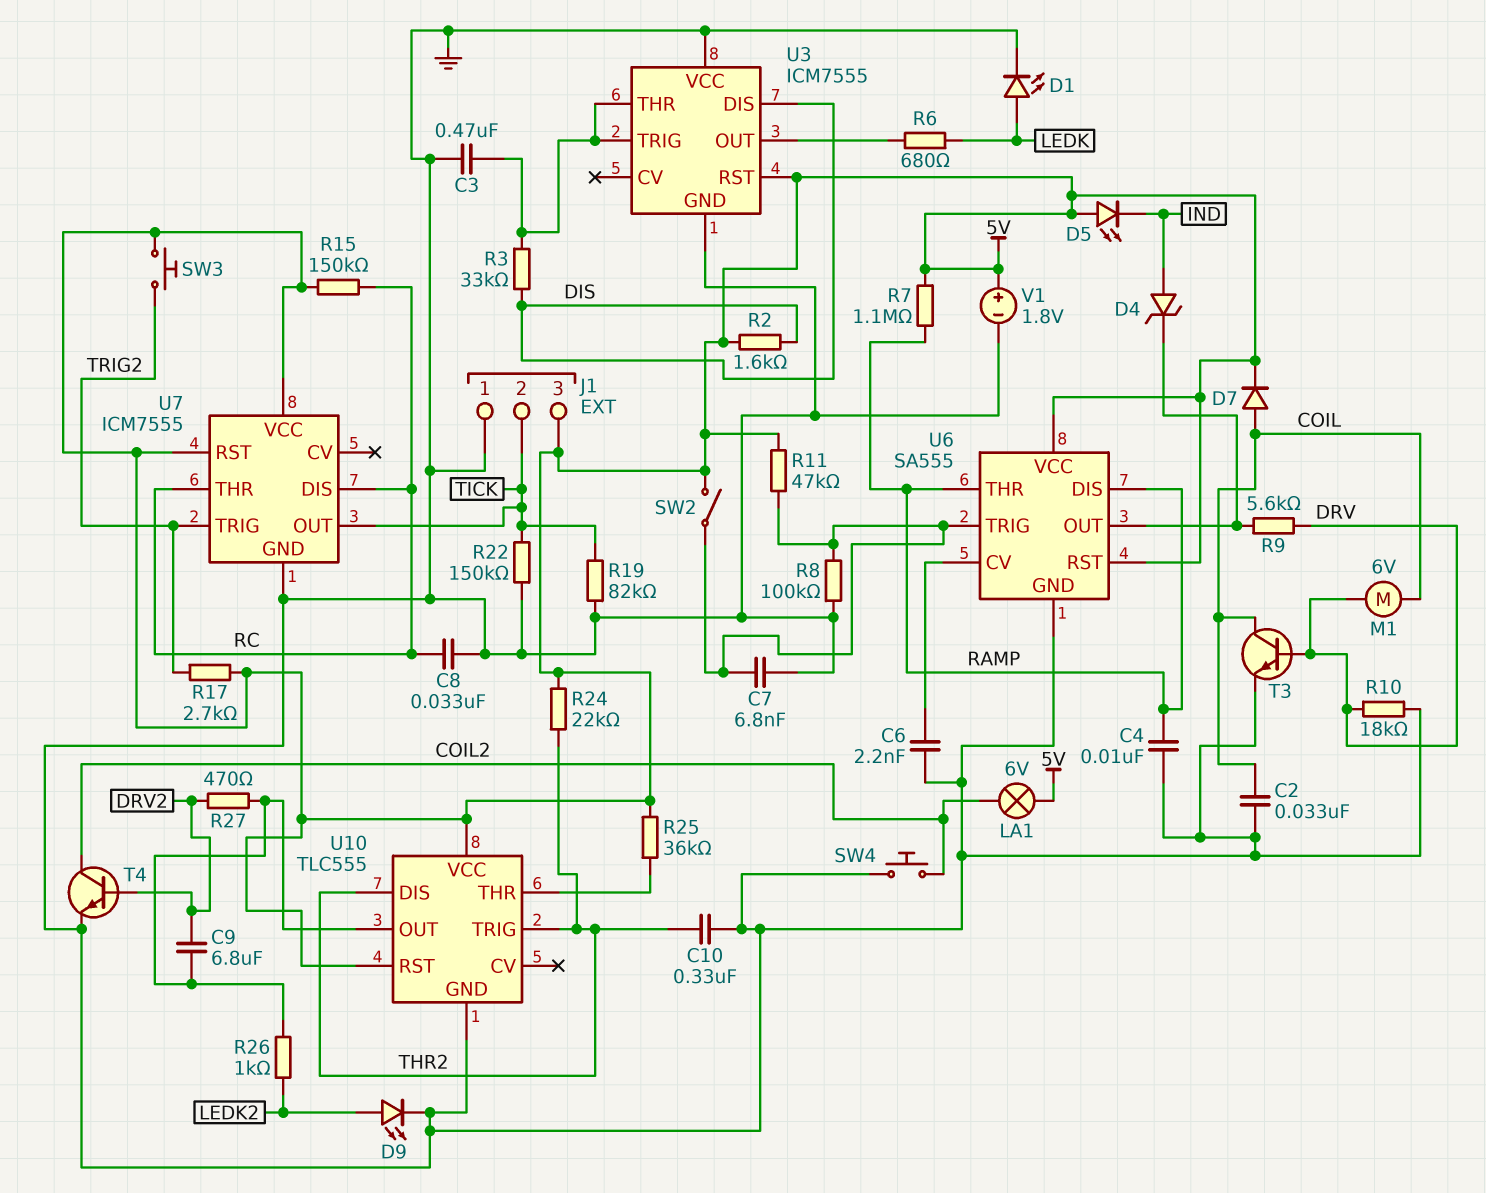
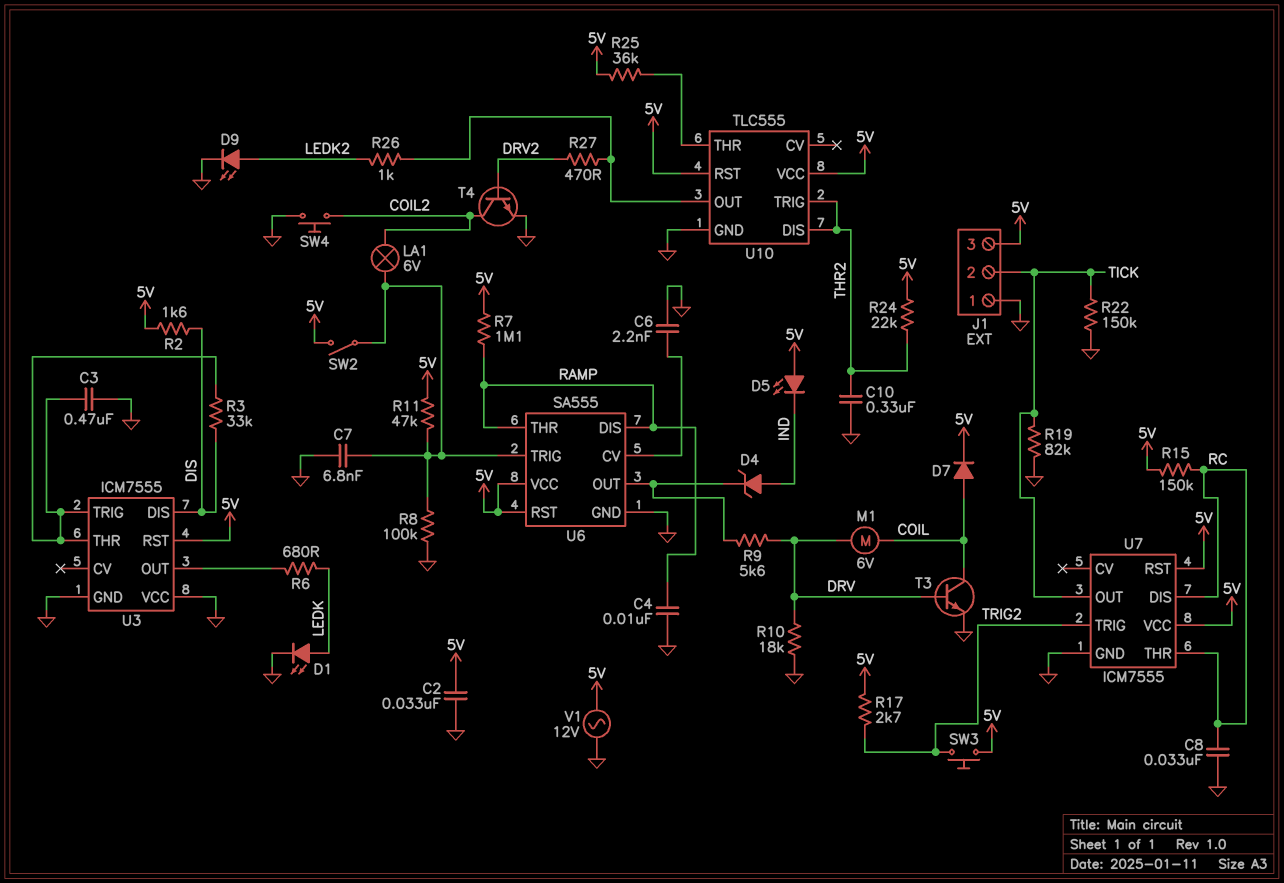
C2: 33nF (COIL, GND) -> 33nF (5V, GND)
C9: 6.8uF (DRV2, U10/OUT) -> none
LA1: lamp 6V (5V, COIL2) -> lamp 6V (COIL2, U6/TRIG)
V1: 1.8V (plus 5V, minus GND) -> AC 12V (5V, GND)

